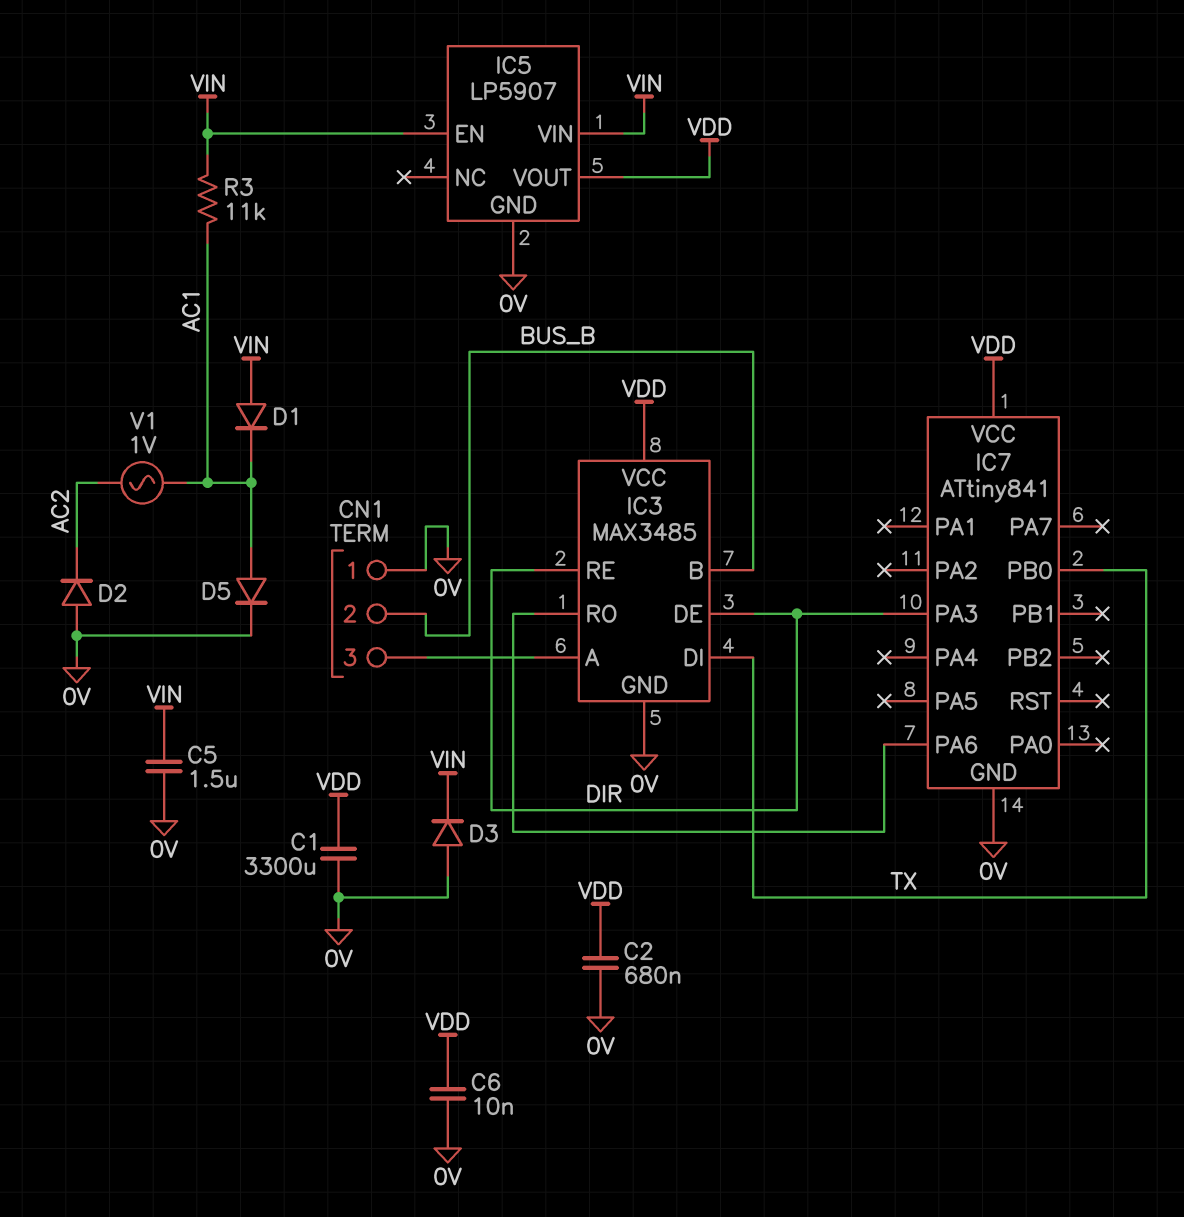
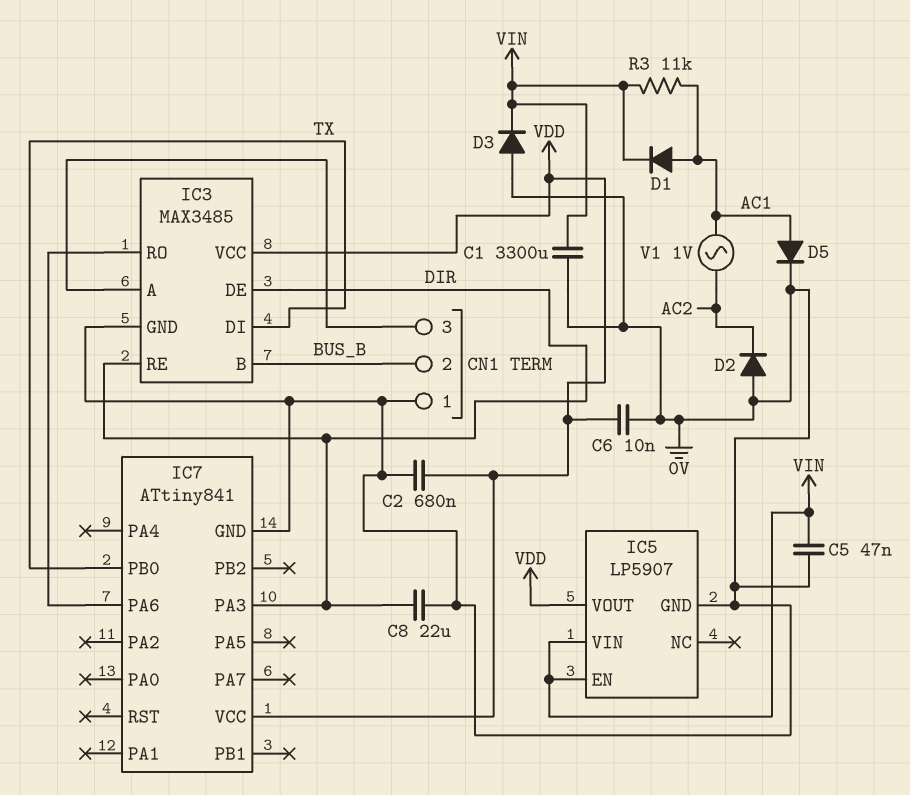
C1: 3300uF (0V, VDD) -> 3300uF (0V, VIN)
C5: 1.5uF (0V, VIN) -> 47nF (0V, VIN)
C8: none -> 22uF (0V, DIR)
D1: diode (A VIN, K AC1) -> diode (A AC1, K VIN)

